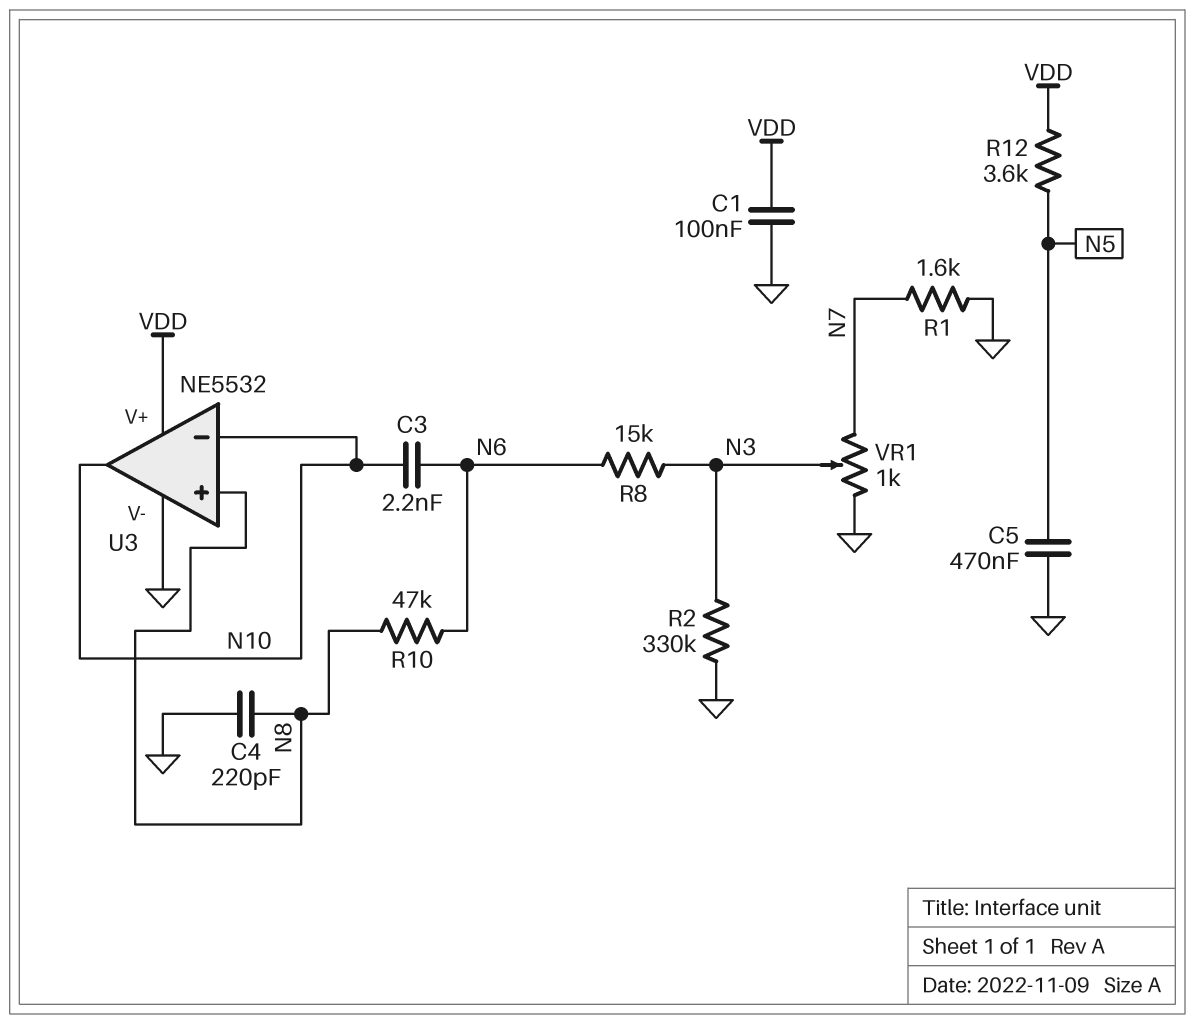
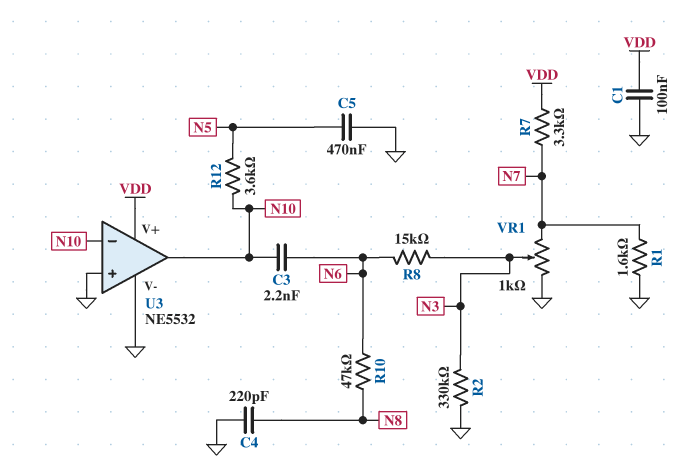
R7: none -> 3.3k (N7, VDD)
R12: 3.6k (N5, VDD) -> 3.6k (N5, N10)
U3 pin in+: N8 -> GND

